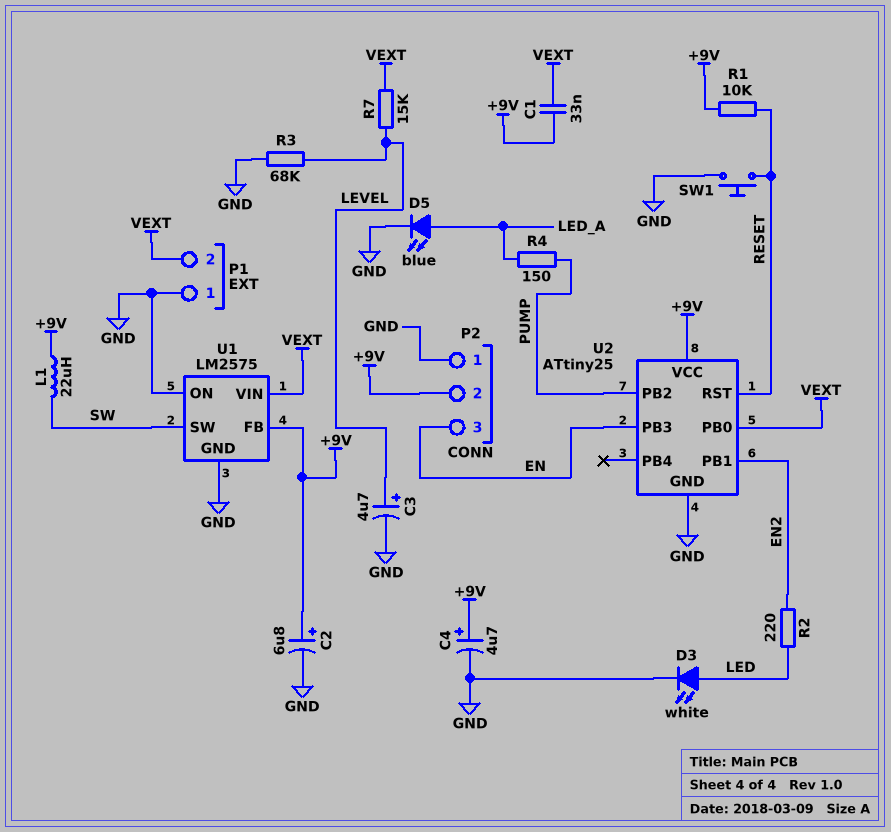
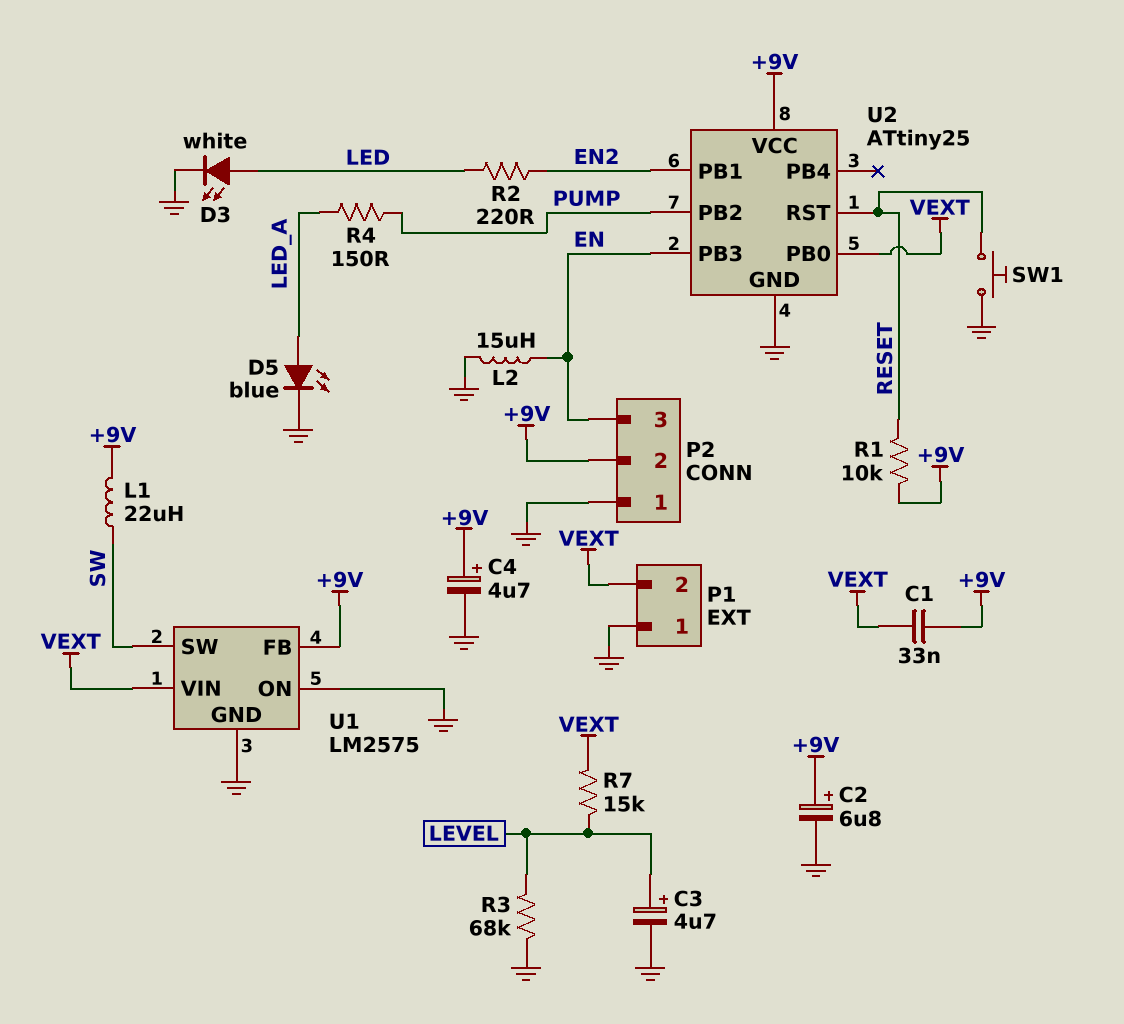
L2: none -> 15uH (EN, GND)

